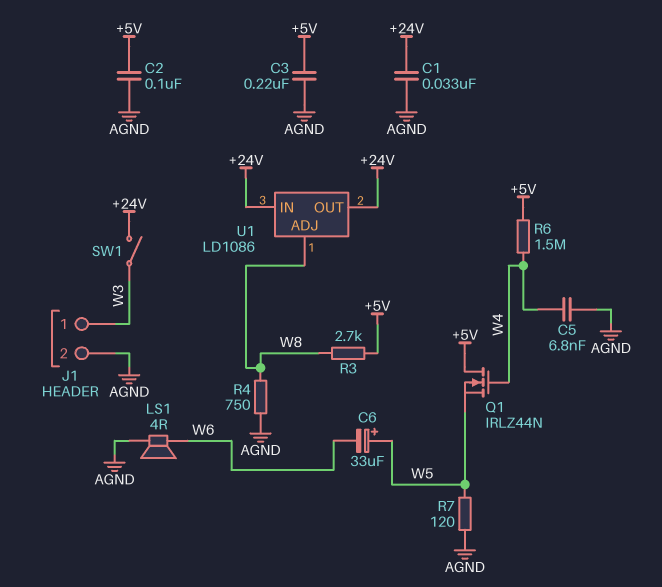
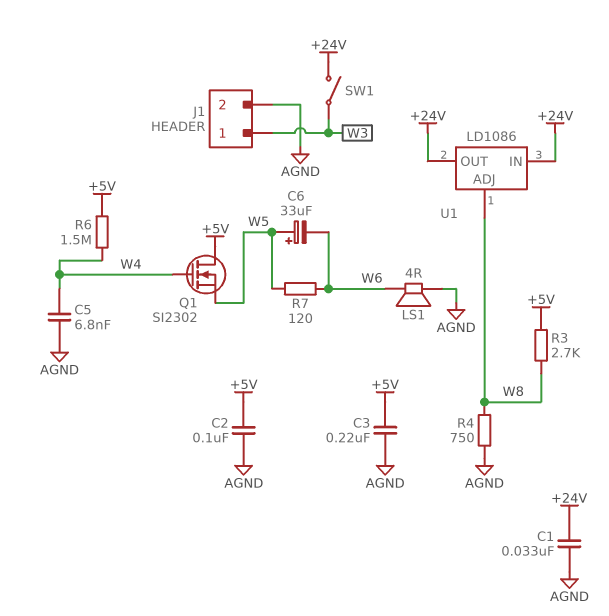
Q1: NMOS IRLZ44N (G W4, D +5V, S W5) -> NMOS SI2302 (G W4, D +5V, S W5)
R7: 120 (AGND, W5) -> 120 (W5, W6)

